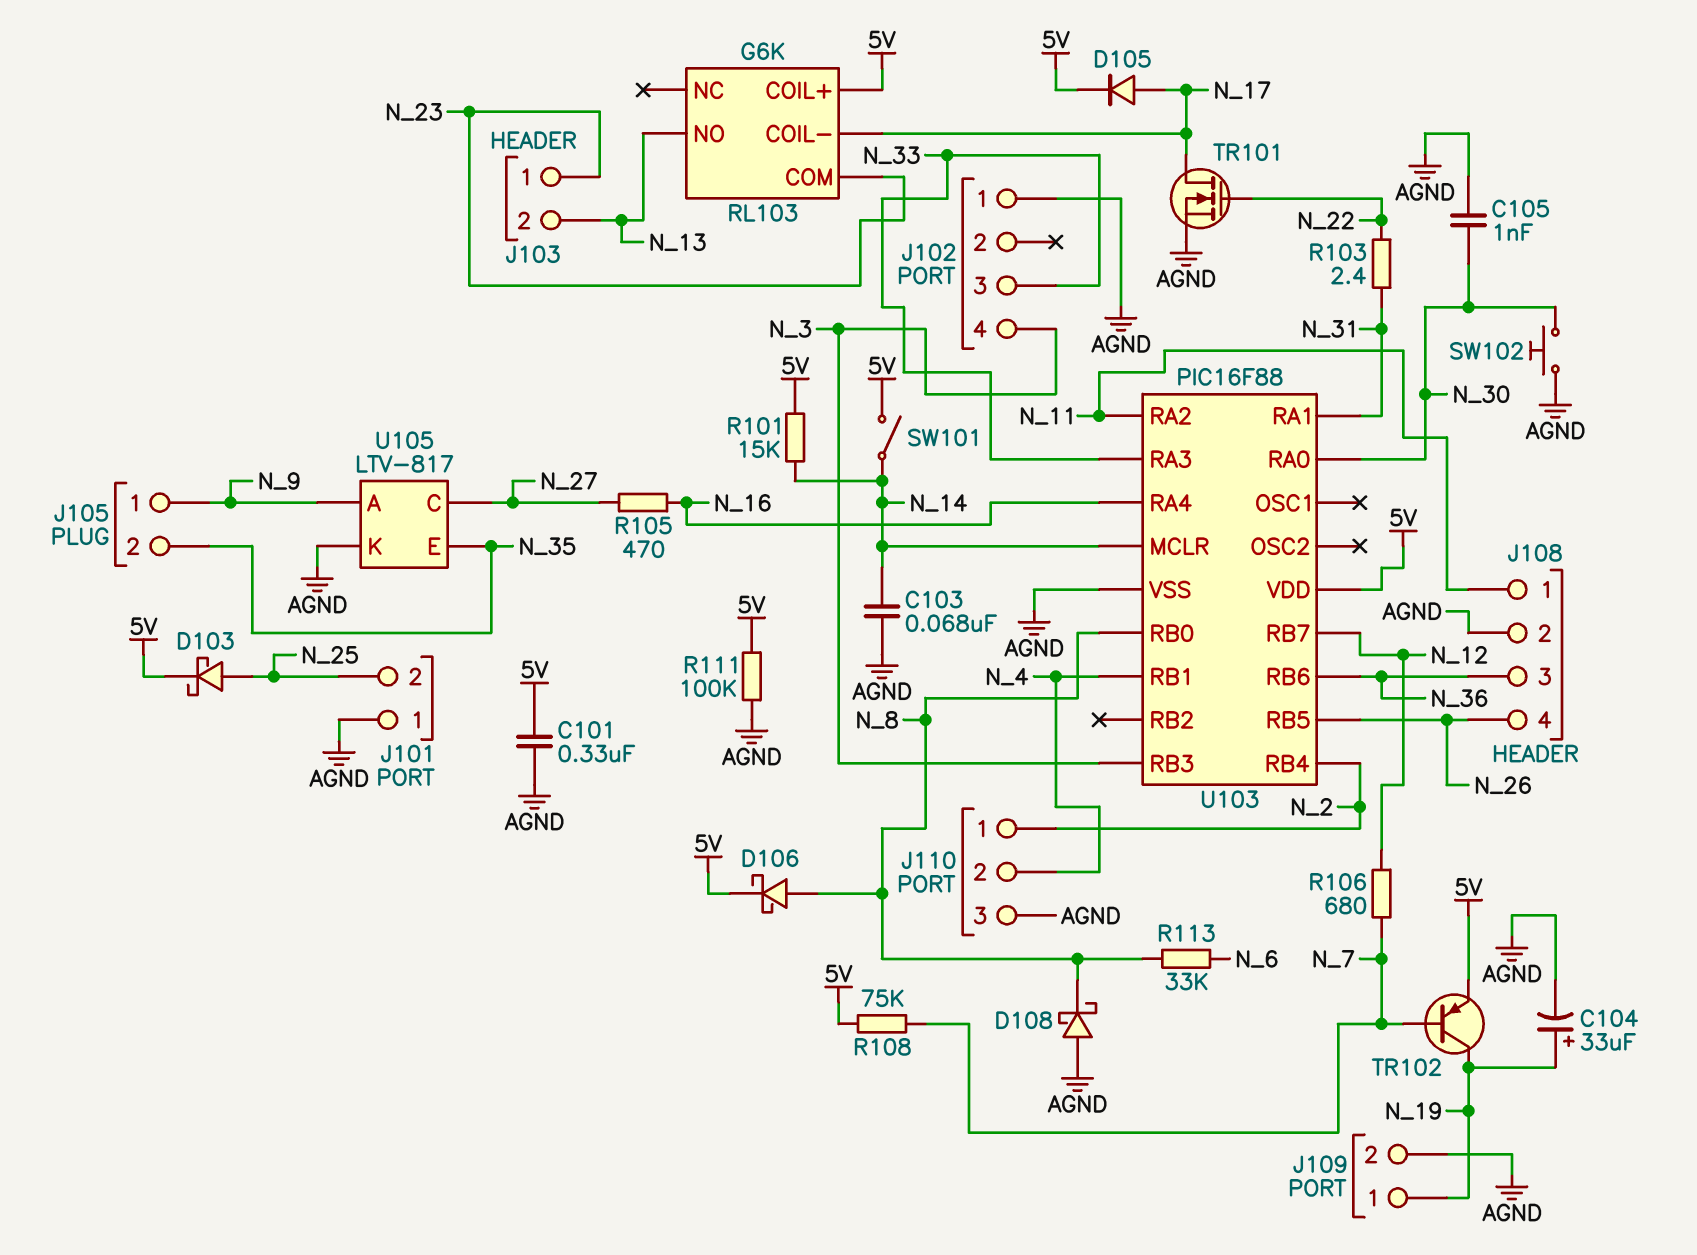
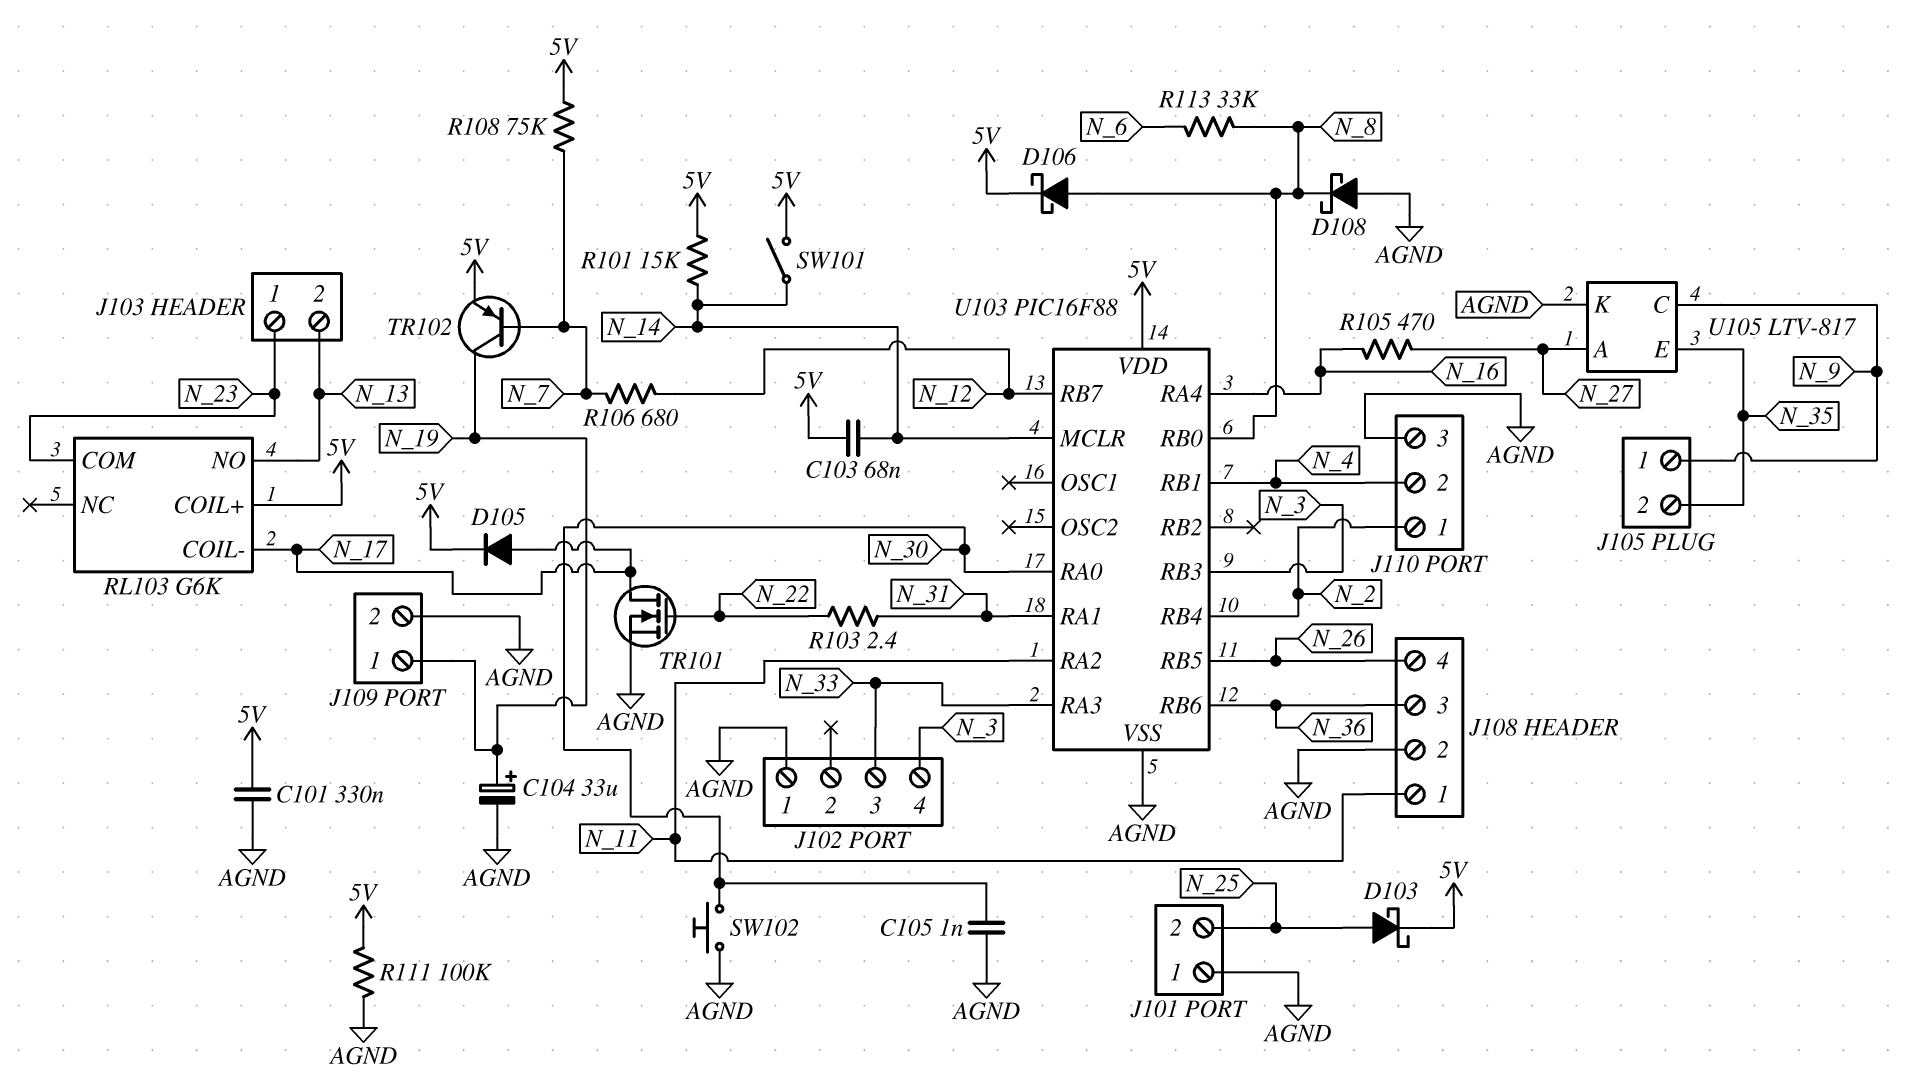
C103: 68nF (AGND, N_14) -> 68nF (5V, N_14)
U105 pin A: N_9 -> N_27
U105 pin C: N_27 -> N_9

